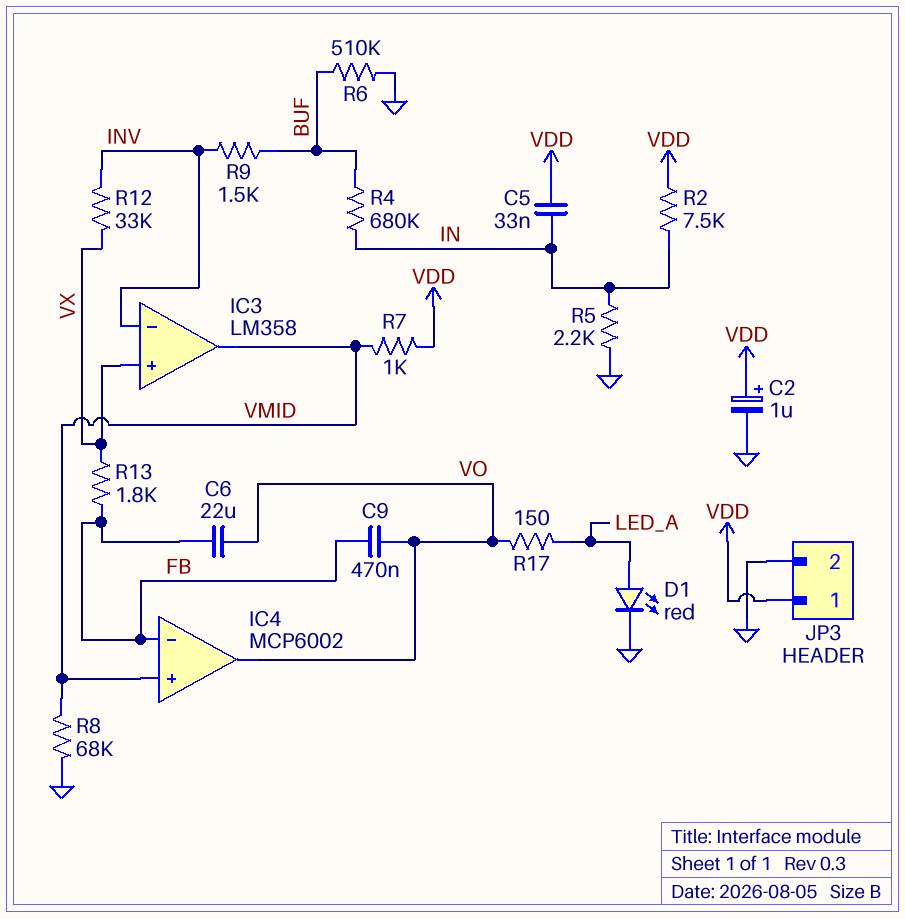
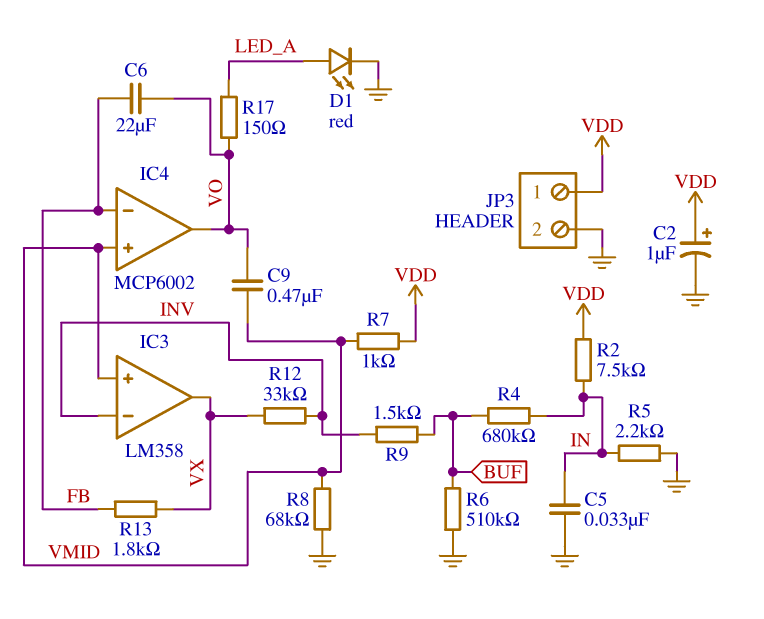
C5: 33nF (IN, VDD) -> 33nF (GND, IN)
C9: 470nF (FB, VO) -> 470nF (VMID, VO)
IC3 pin in+: VX -> VMID
IC3 pin out: VMID -> VX

